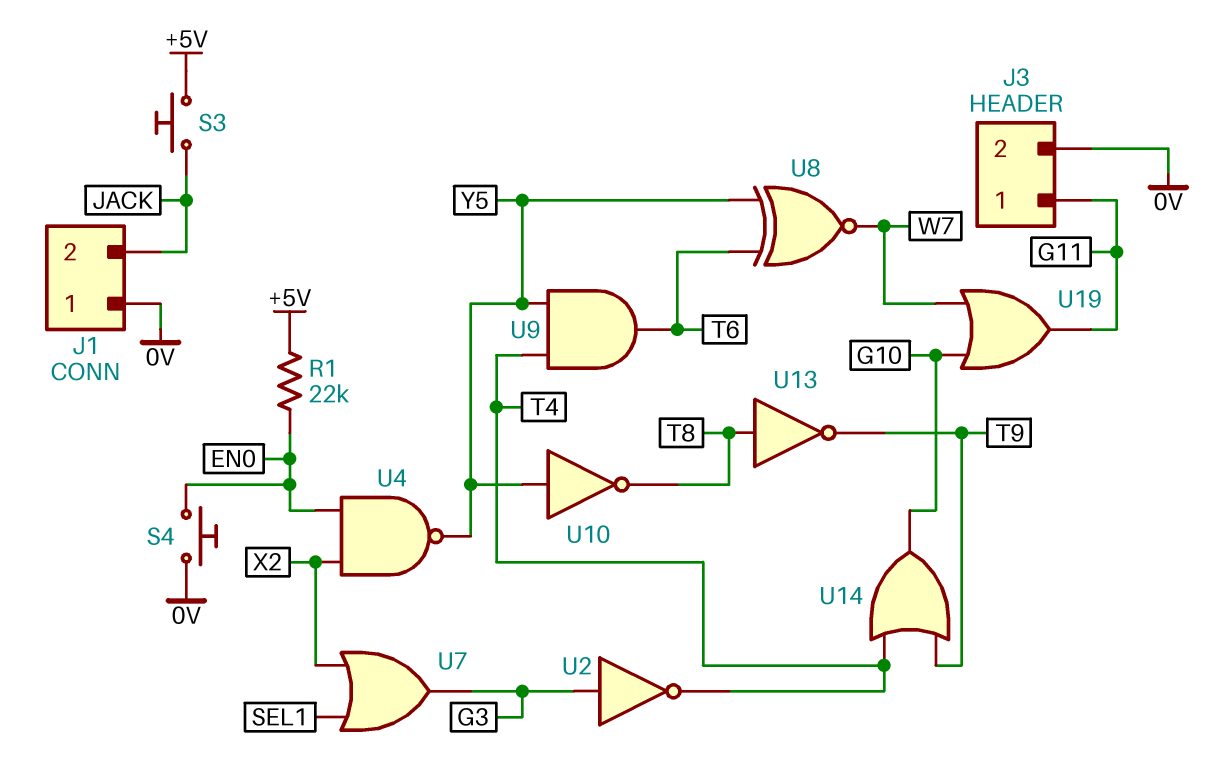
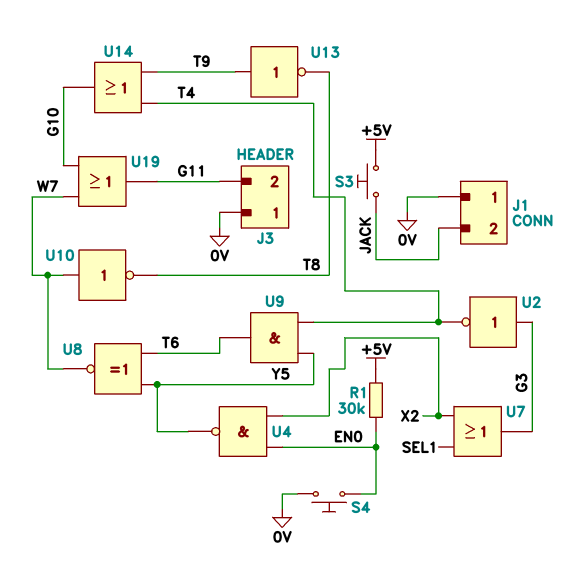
J3 pin 1: G11 -> 0V
J3 pin 2: 0V -> G11
R1: 22k (+5V, EN0) -> 30k (+5V, EN0)
U10: NOT (in Y5, out T8) -> NOT (in W7, out T8)
U13: NOT (in T8, out T9) -> NOT (in T9, out T8)

